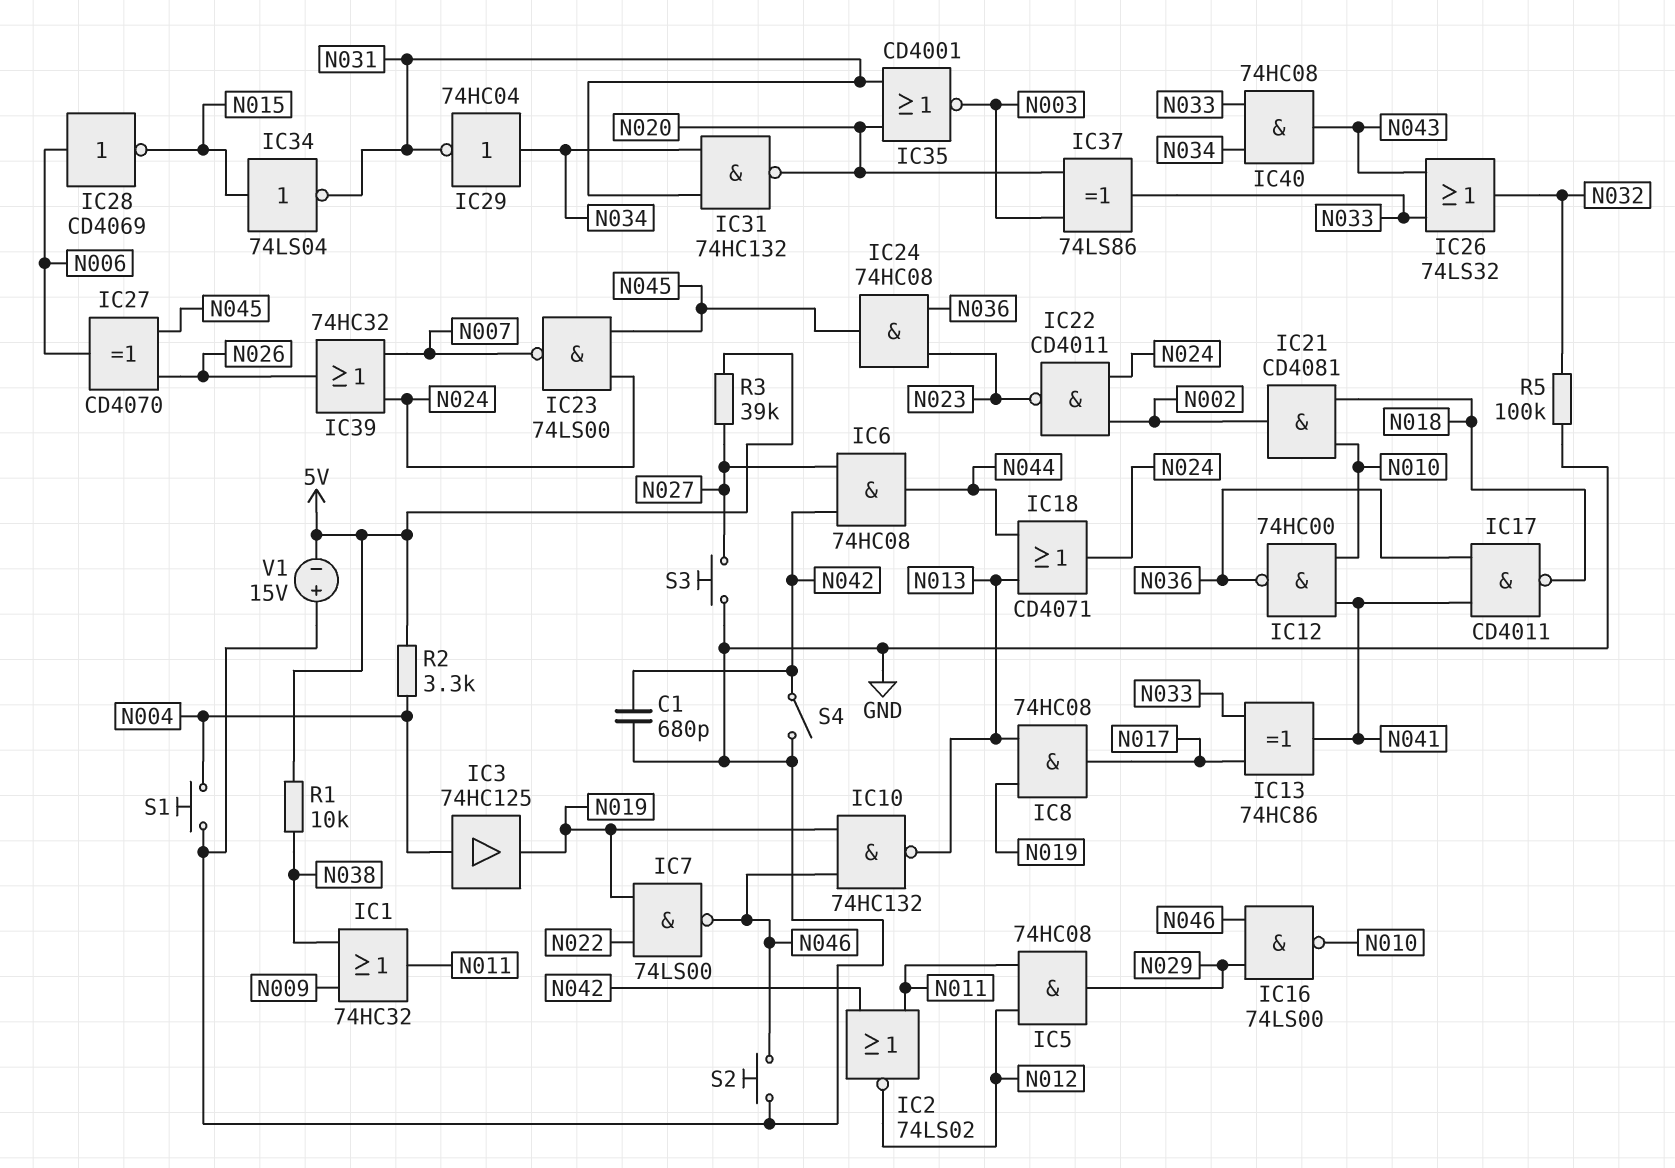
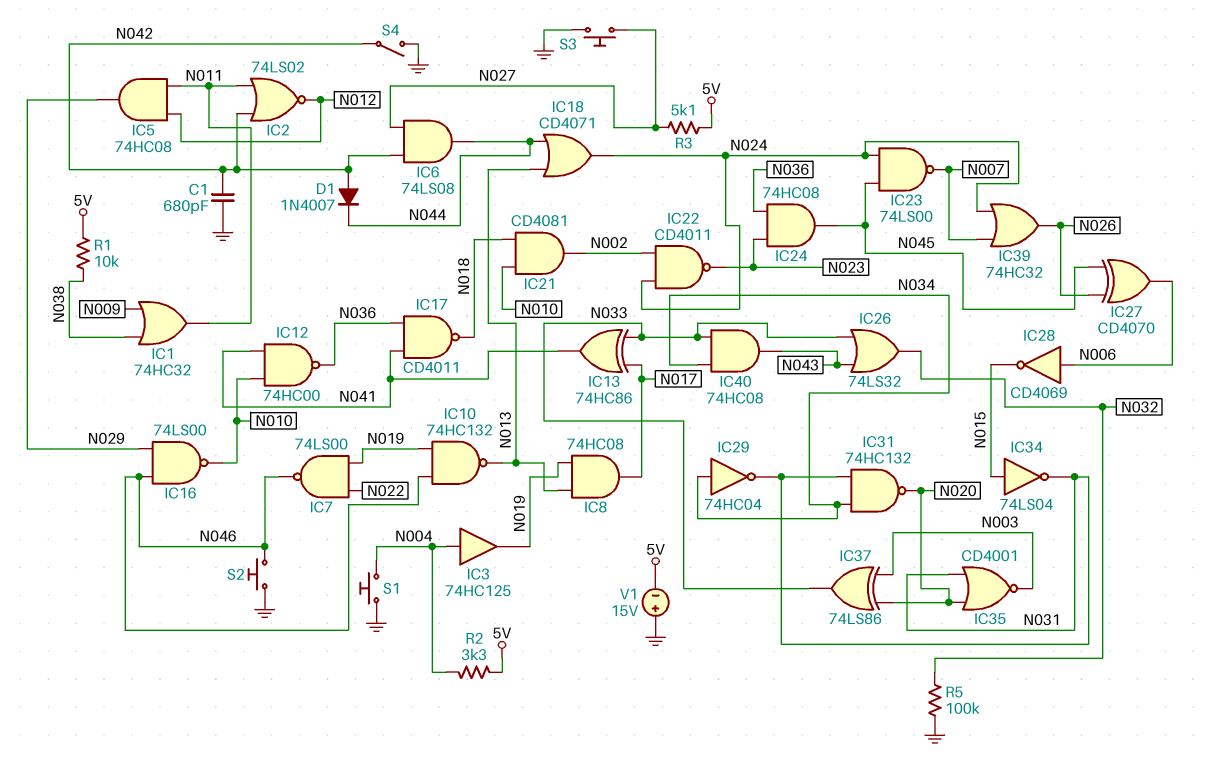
D1: none -> diode 1N4007 (A N042, K N044)
IC6: AND 74HC08 (in N027, in N042, out N044) -> AND 74LS08 (in N027, in N042, out N044)
R3: 39k (5V, N027) -> 5.1k (5V, N027)

